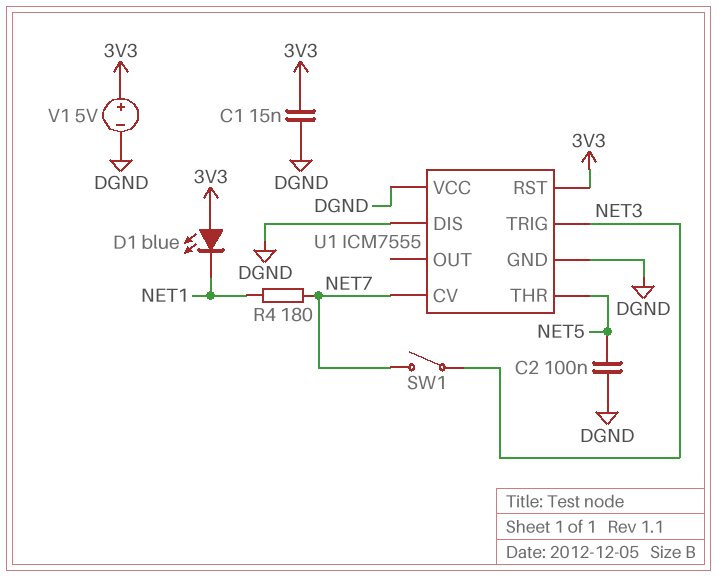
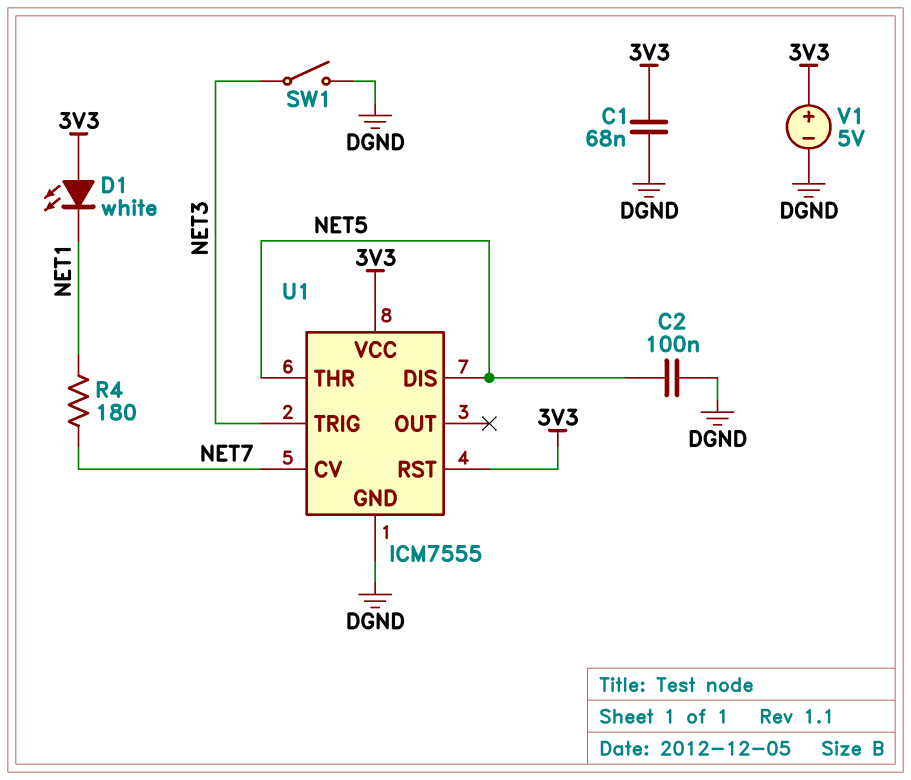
C1: 15nF (3V3, DGND) -> 68nF (3V3, DGND)
D1: LED blue (A 3V3, K NET1) -> LED white (A 3V3, K NET1)
SW1: switch (NET3, NET7) -> switch (DGND, NET3)
U1 pin DIS: DGND -> NET5
U1 pin VCC: DGND -> 3V3

